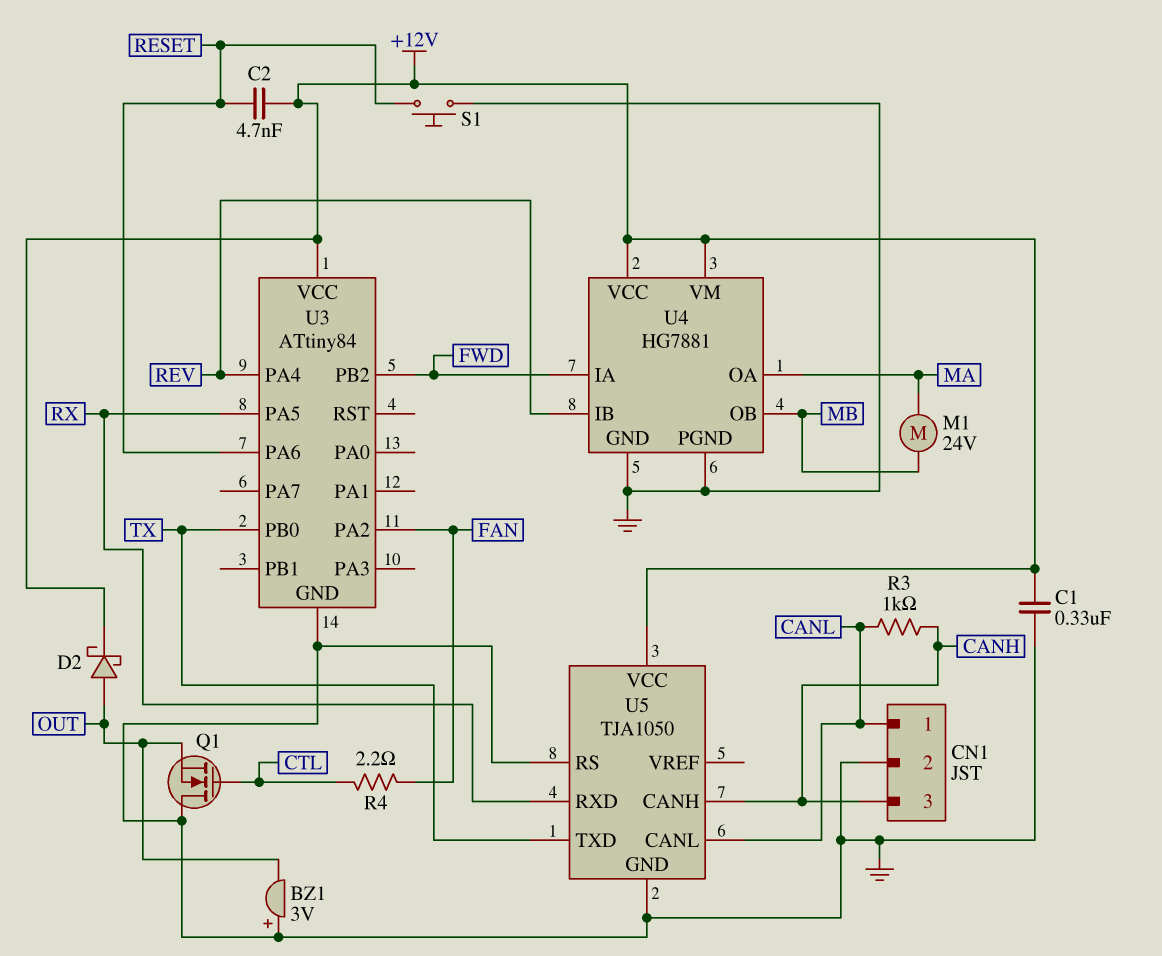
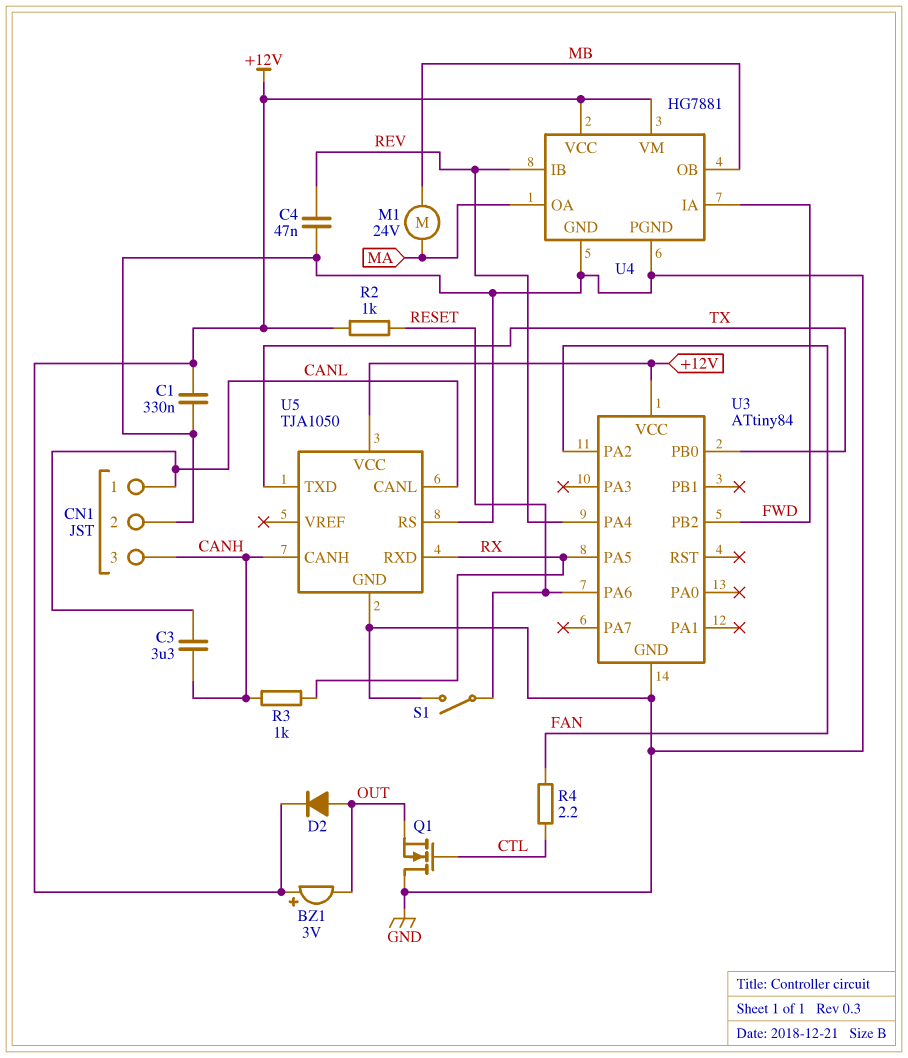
BZ1: buzzer 3V (plus GND, minus OUT) -> buzzer 3V (plus +12V, minus OUT)
C2: 4.7nF (+12V, RESET) -> none
C3: none -> 3.3uF (CANH, CANL)
C4: none -> 47nF (GND, REV)
D2: schottky (A OUT, K +12V) -> diode (A OUT, K +12V)
R2: none -> 1k (+12V, RESET)
R3: 1k (CANH, CANL) -> 1k (CANH, RX)
S1: button (GND, RESET) -> switch (GND, RESET)

